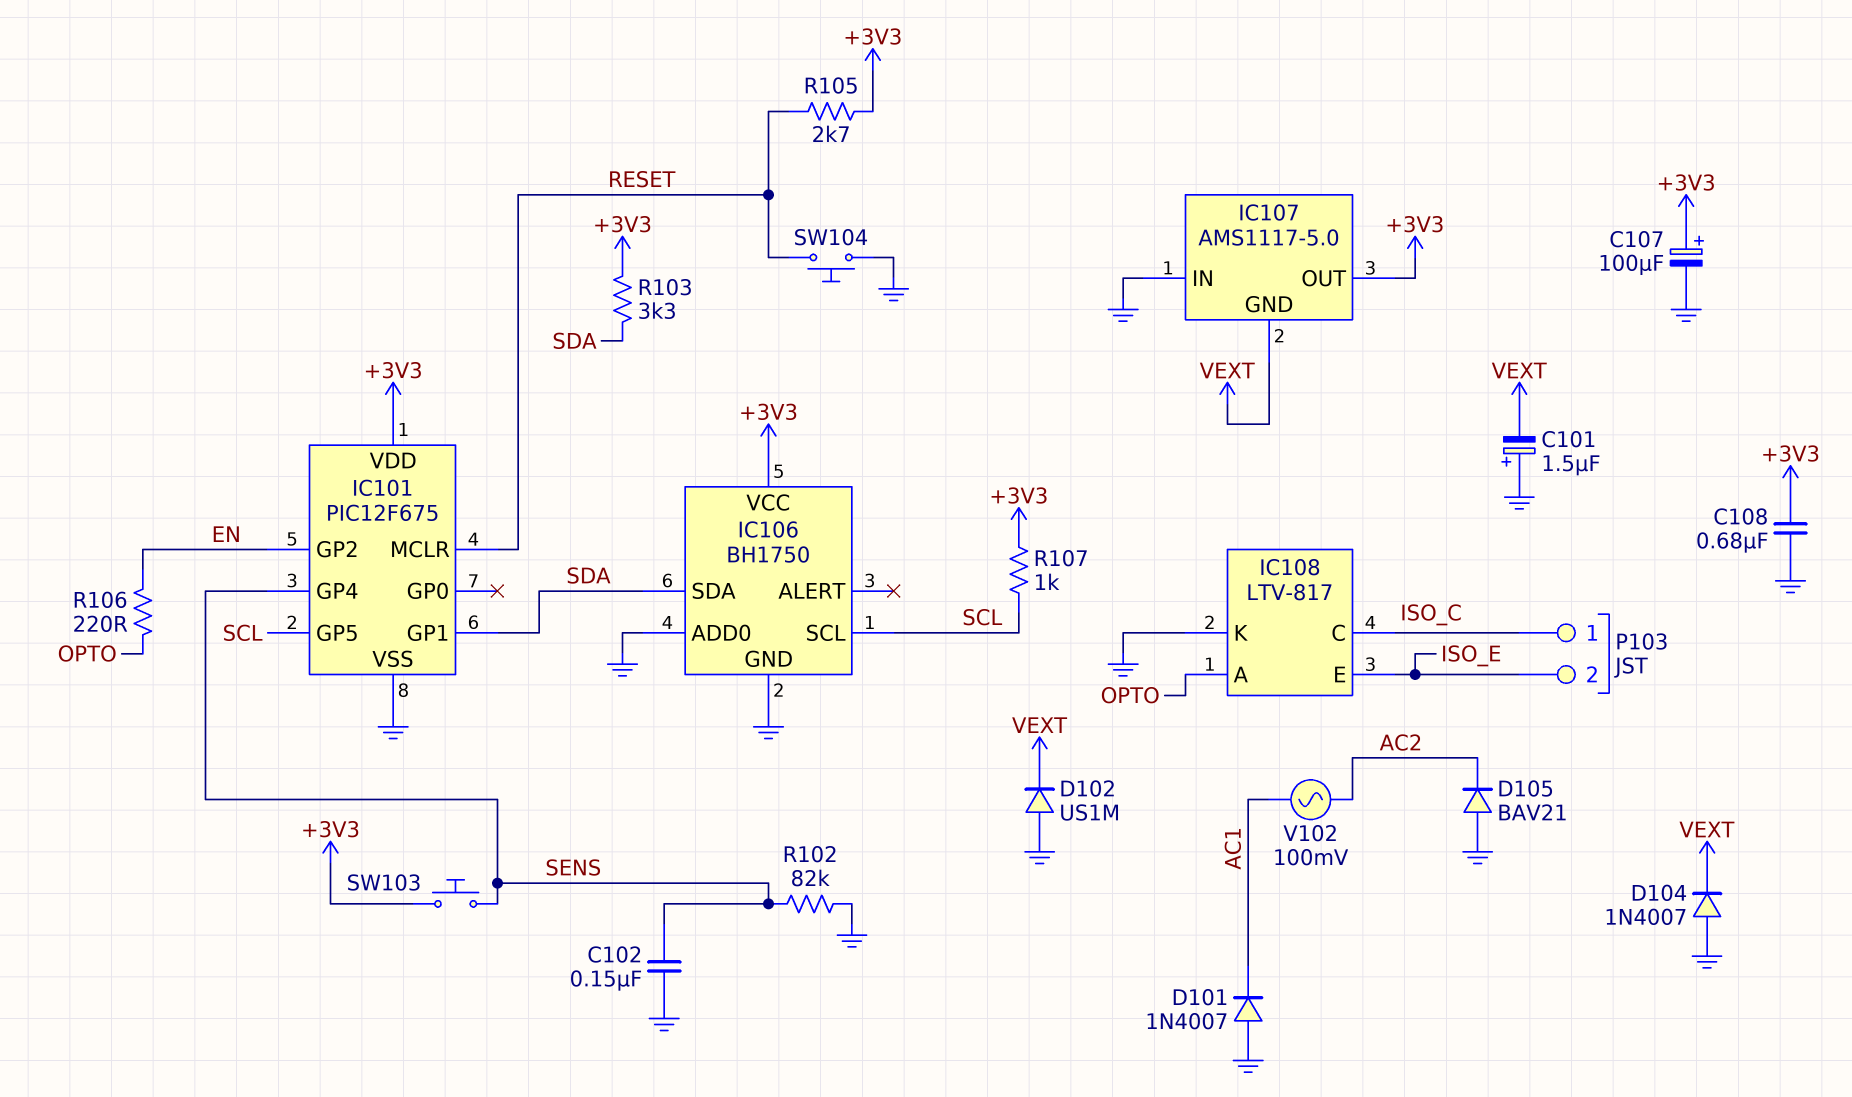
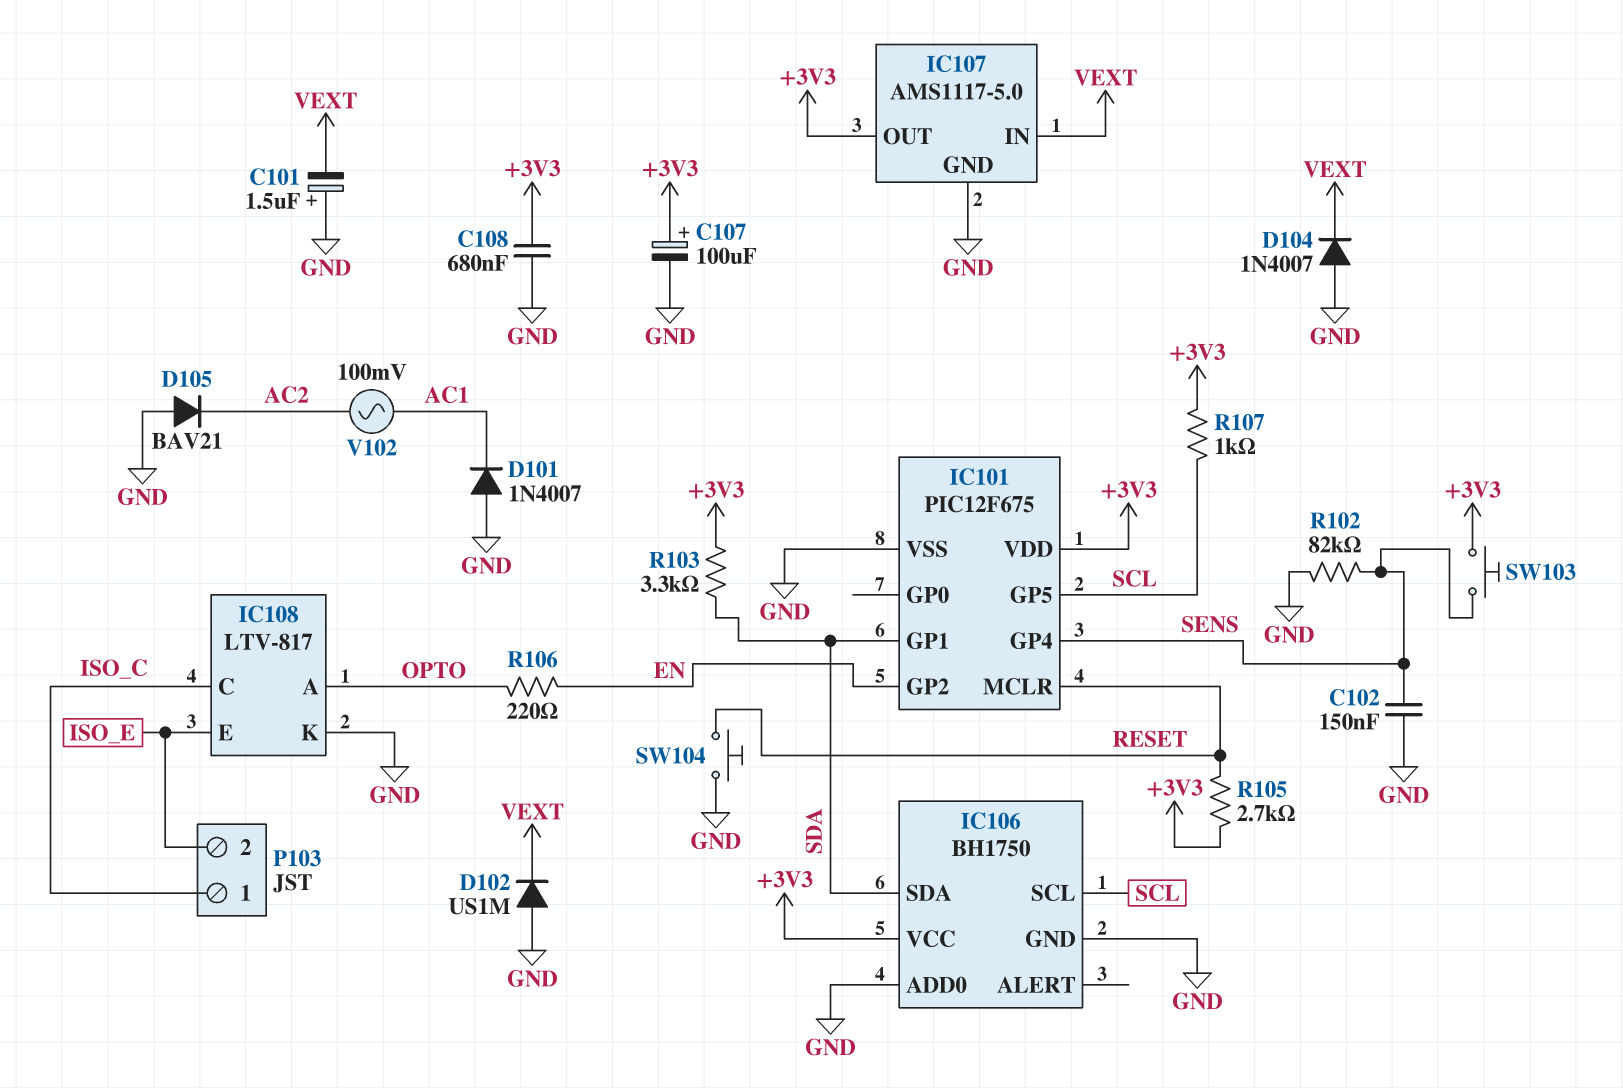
IC107 pin GND: VEXT -> GND
IC107 pin IN: GND -> VEXT

